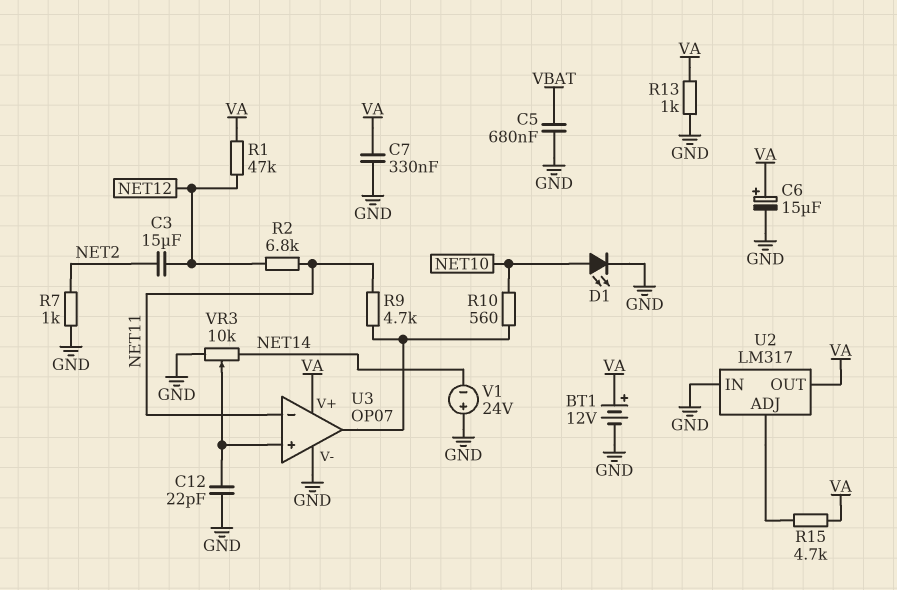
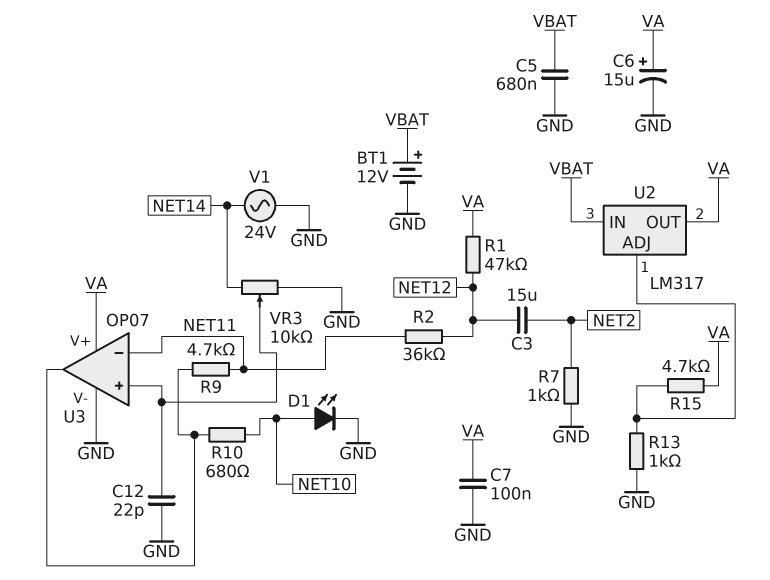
BT1: 12V (plus VA, minus GND) -> 12V (plus VBAT, minus GND)
C7: 330nF (GND, VA) -> 100nF (GND, VA)
R2: 6.8k (NET11, NET12) -> 36k (NET11, NET12)
R10: 560 (NET10, U3/out) -> 680 (NET10, U3/out)
R13: 1k (GND, VA) -> 1k (GND, U2/ADJ)
U2 pin IN: GND -> VBAT
V1: 24V (plus GND, minus NET14) -> AC 24V (GND, NET14)

